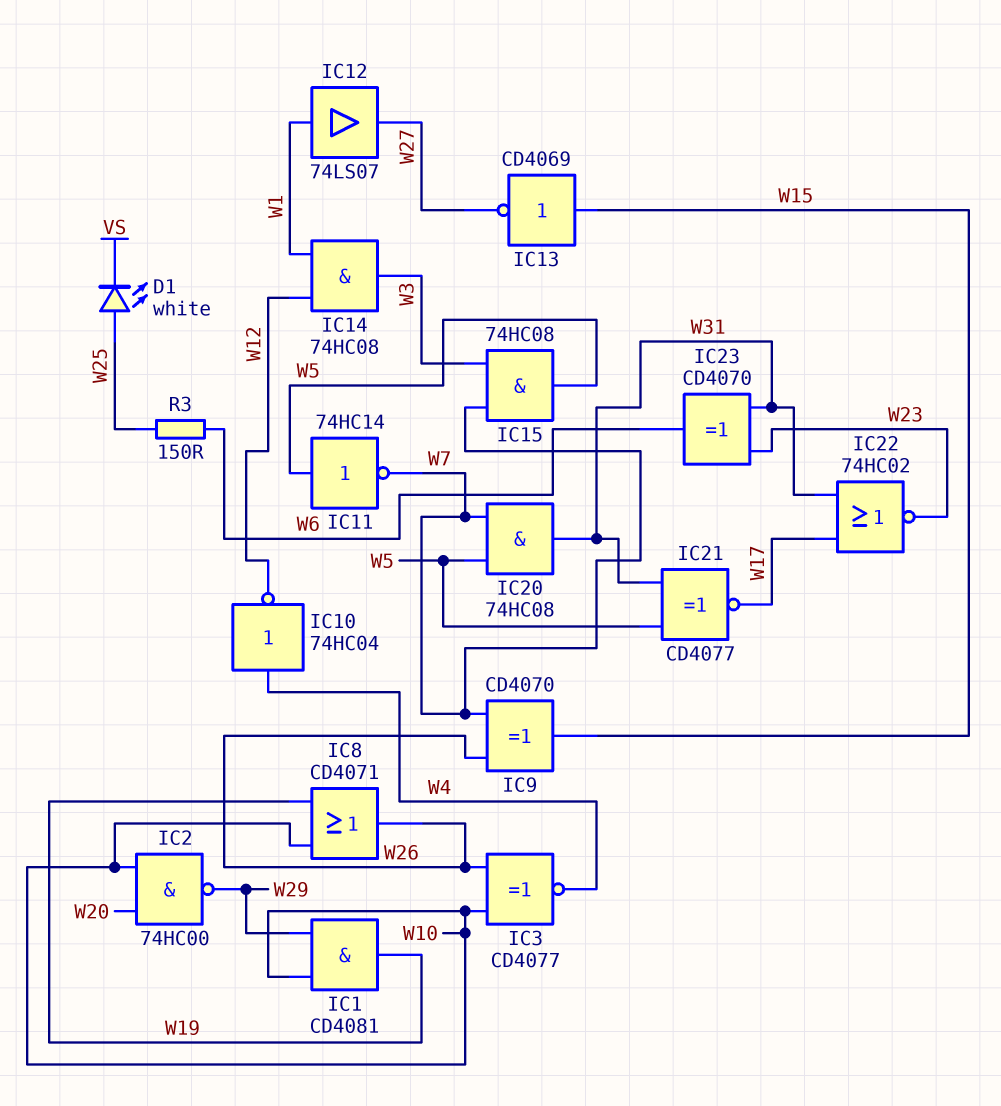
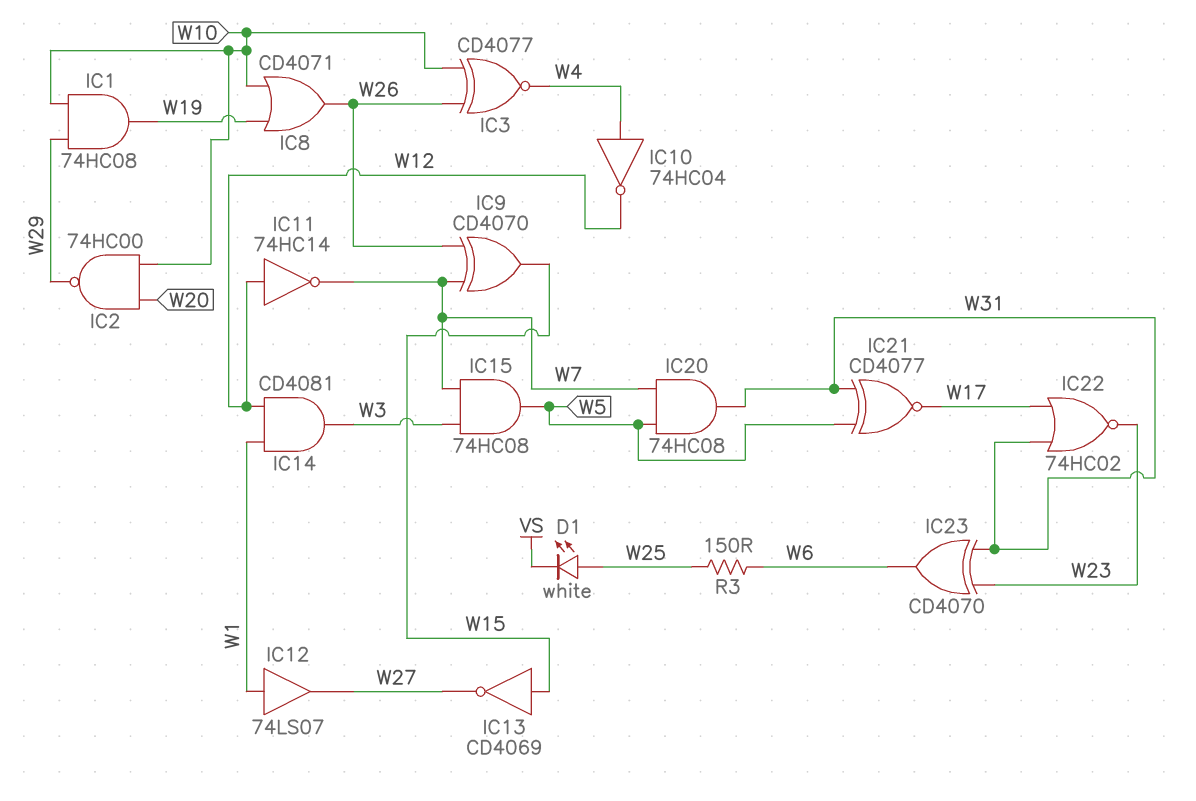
IC1: AND CD4081 (in W10, in W29, out W19) -> AND 74HC08 (in W10, in W29, out W19)
IC11: NOT 74HC14 (in W5, out W7) -> NOT 74HC14 (in W12, out W7)
IC14: AND 74HC08 (in W1, in W12, out W3) -> AND CD4081 (in W1, in W12, out W3)

